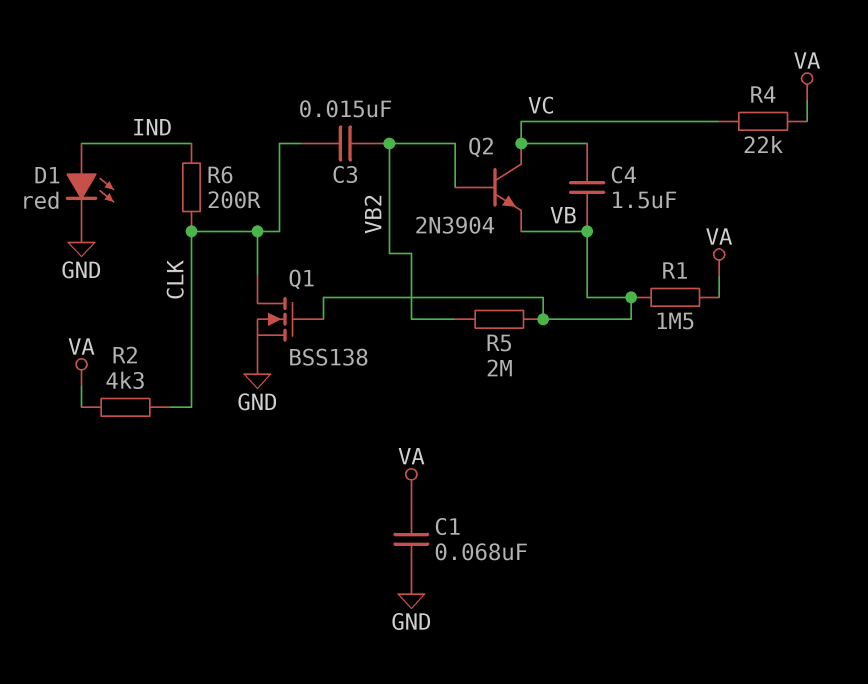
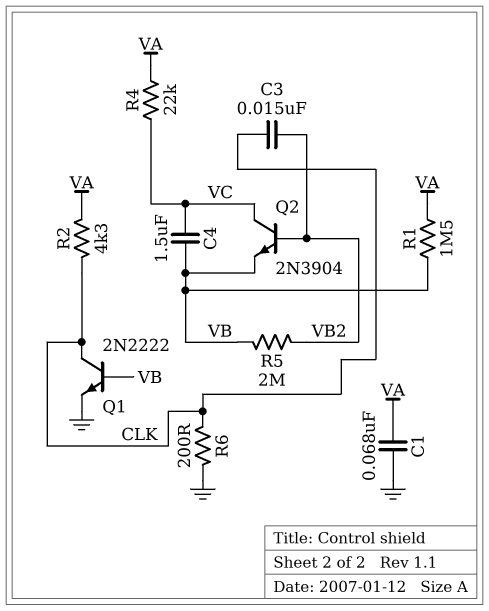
D1: LED red (A IND, K GND) -> none
Q1: NMOS BSS138 (G VB, D CLK, S GND) -> NPN 2N2222 (B VB, C CLK, E GND)
R6: 200 (CLK, IND) -> 200 (CLK, GND)

